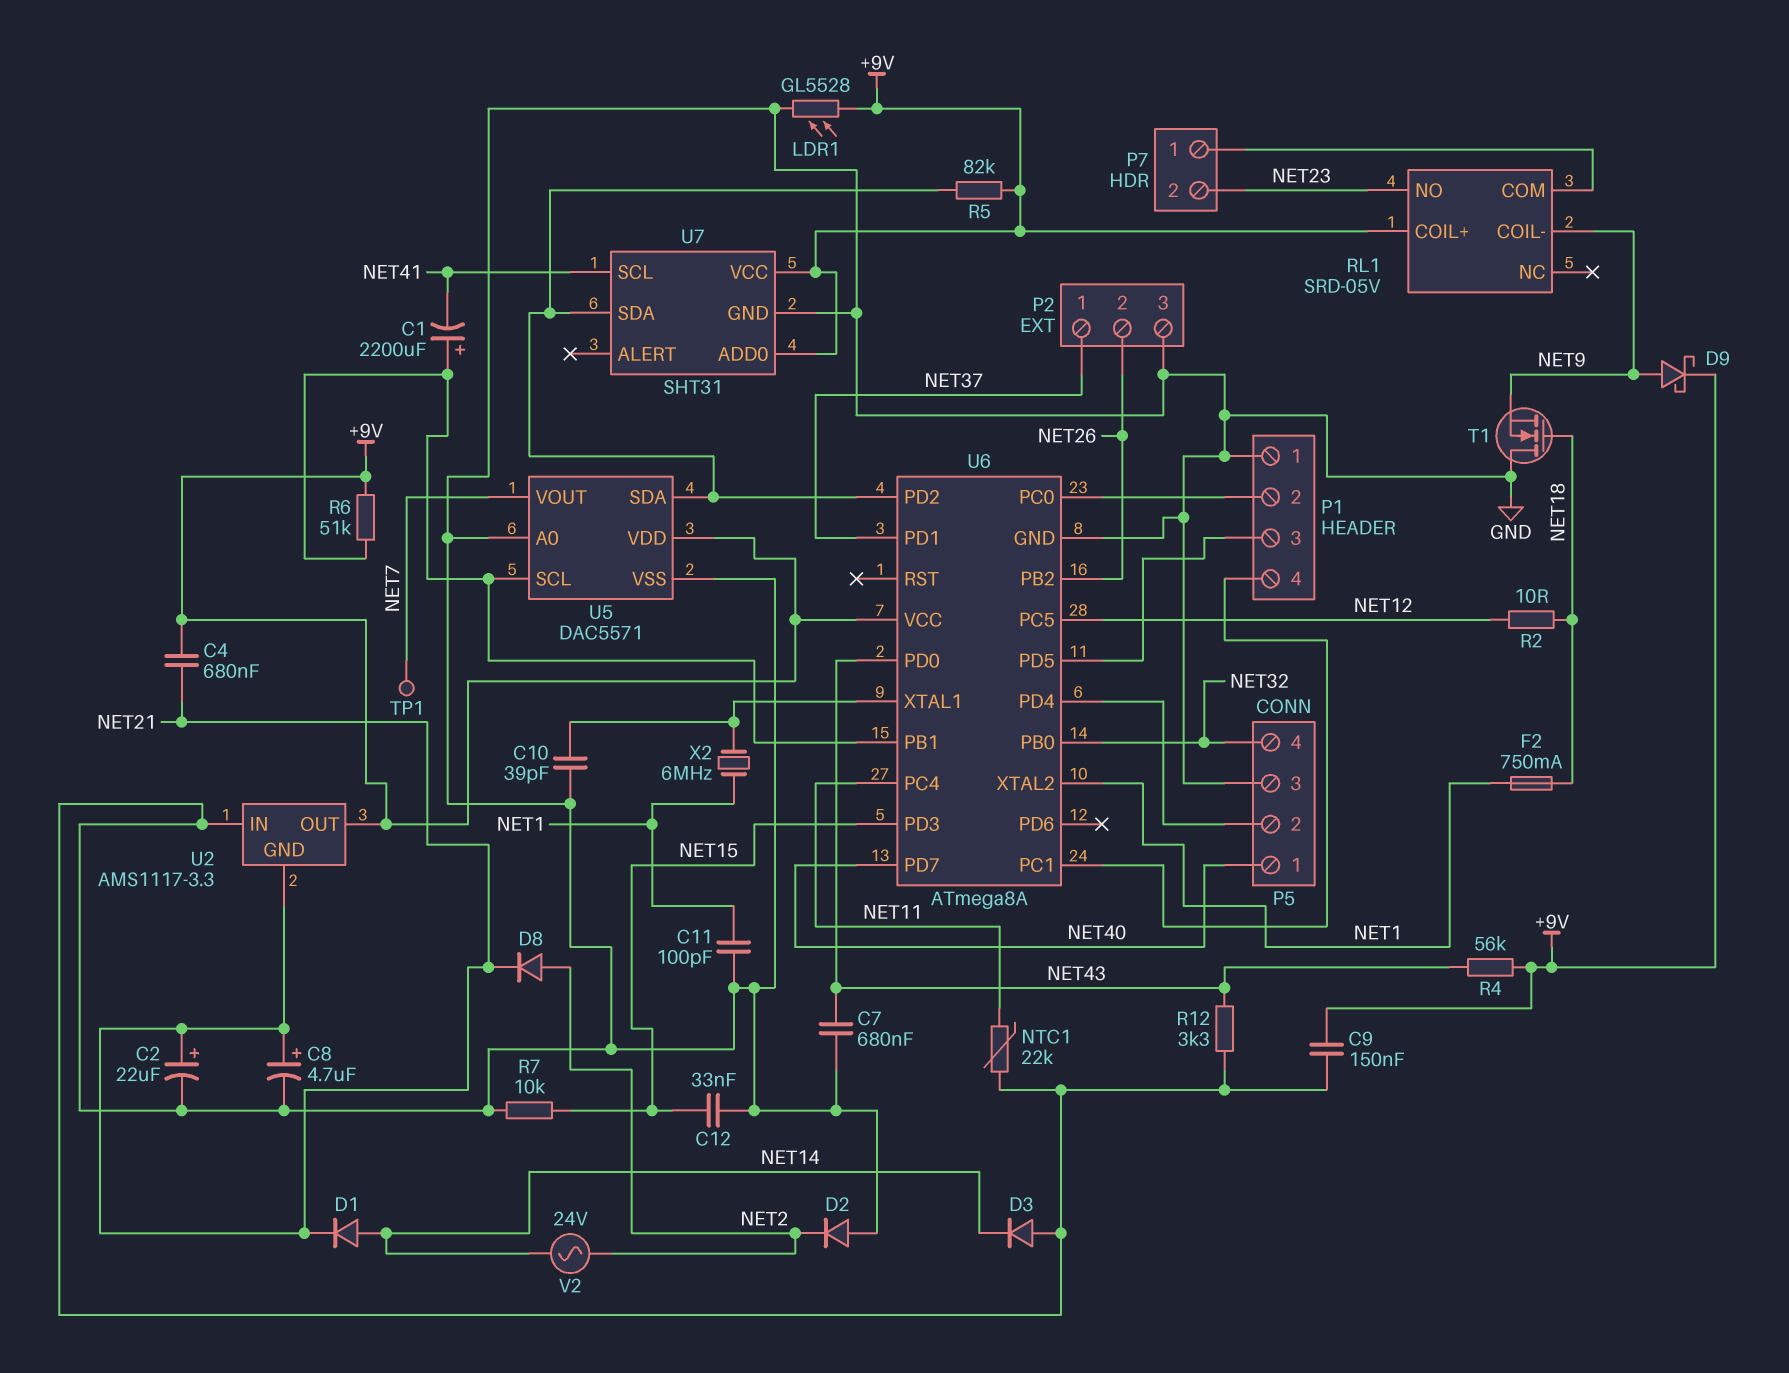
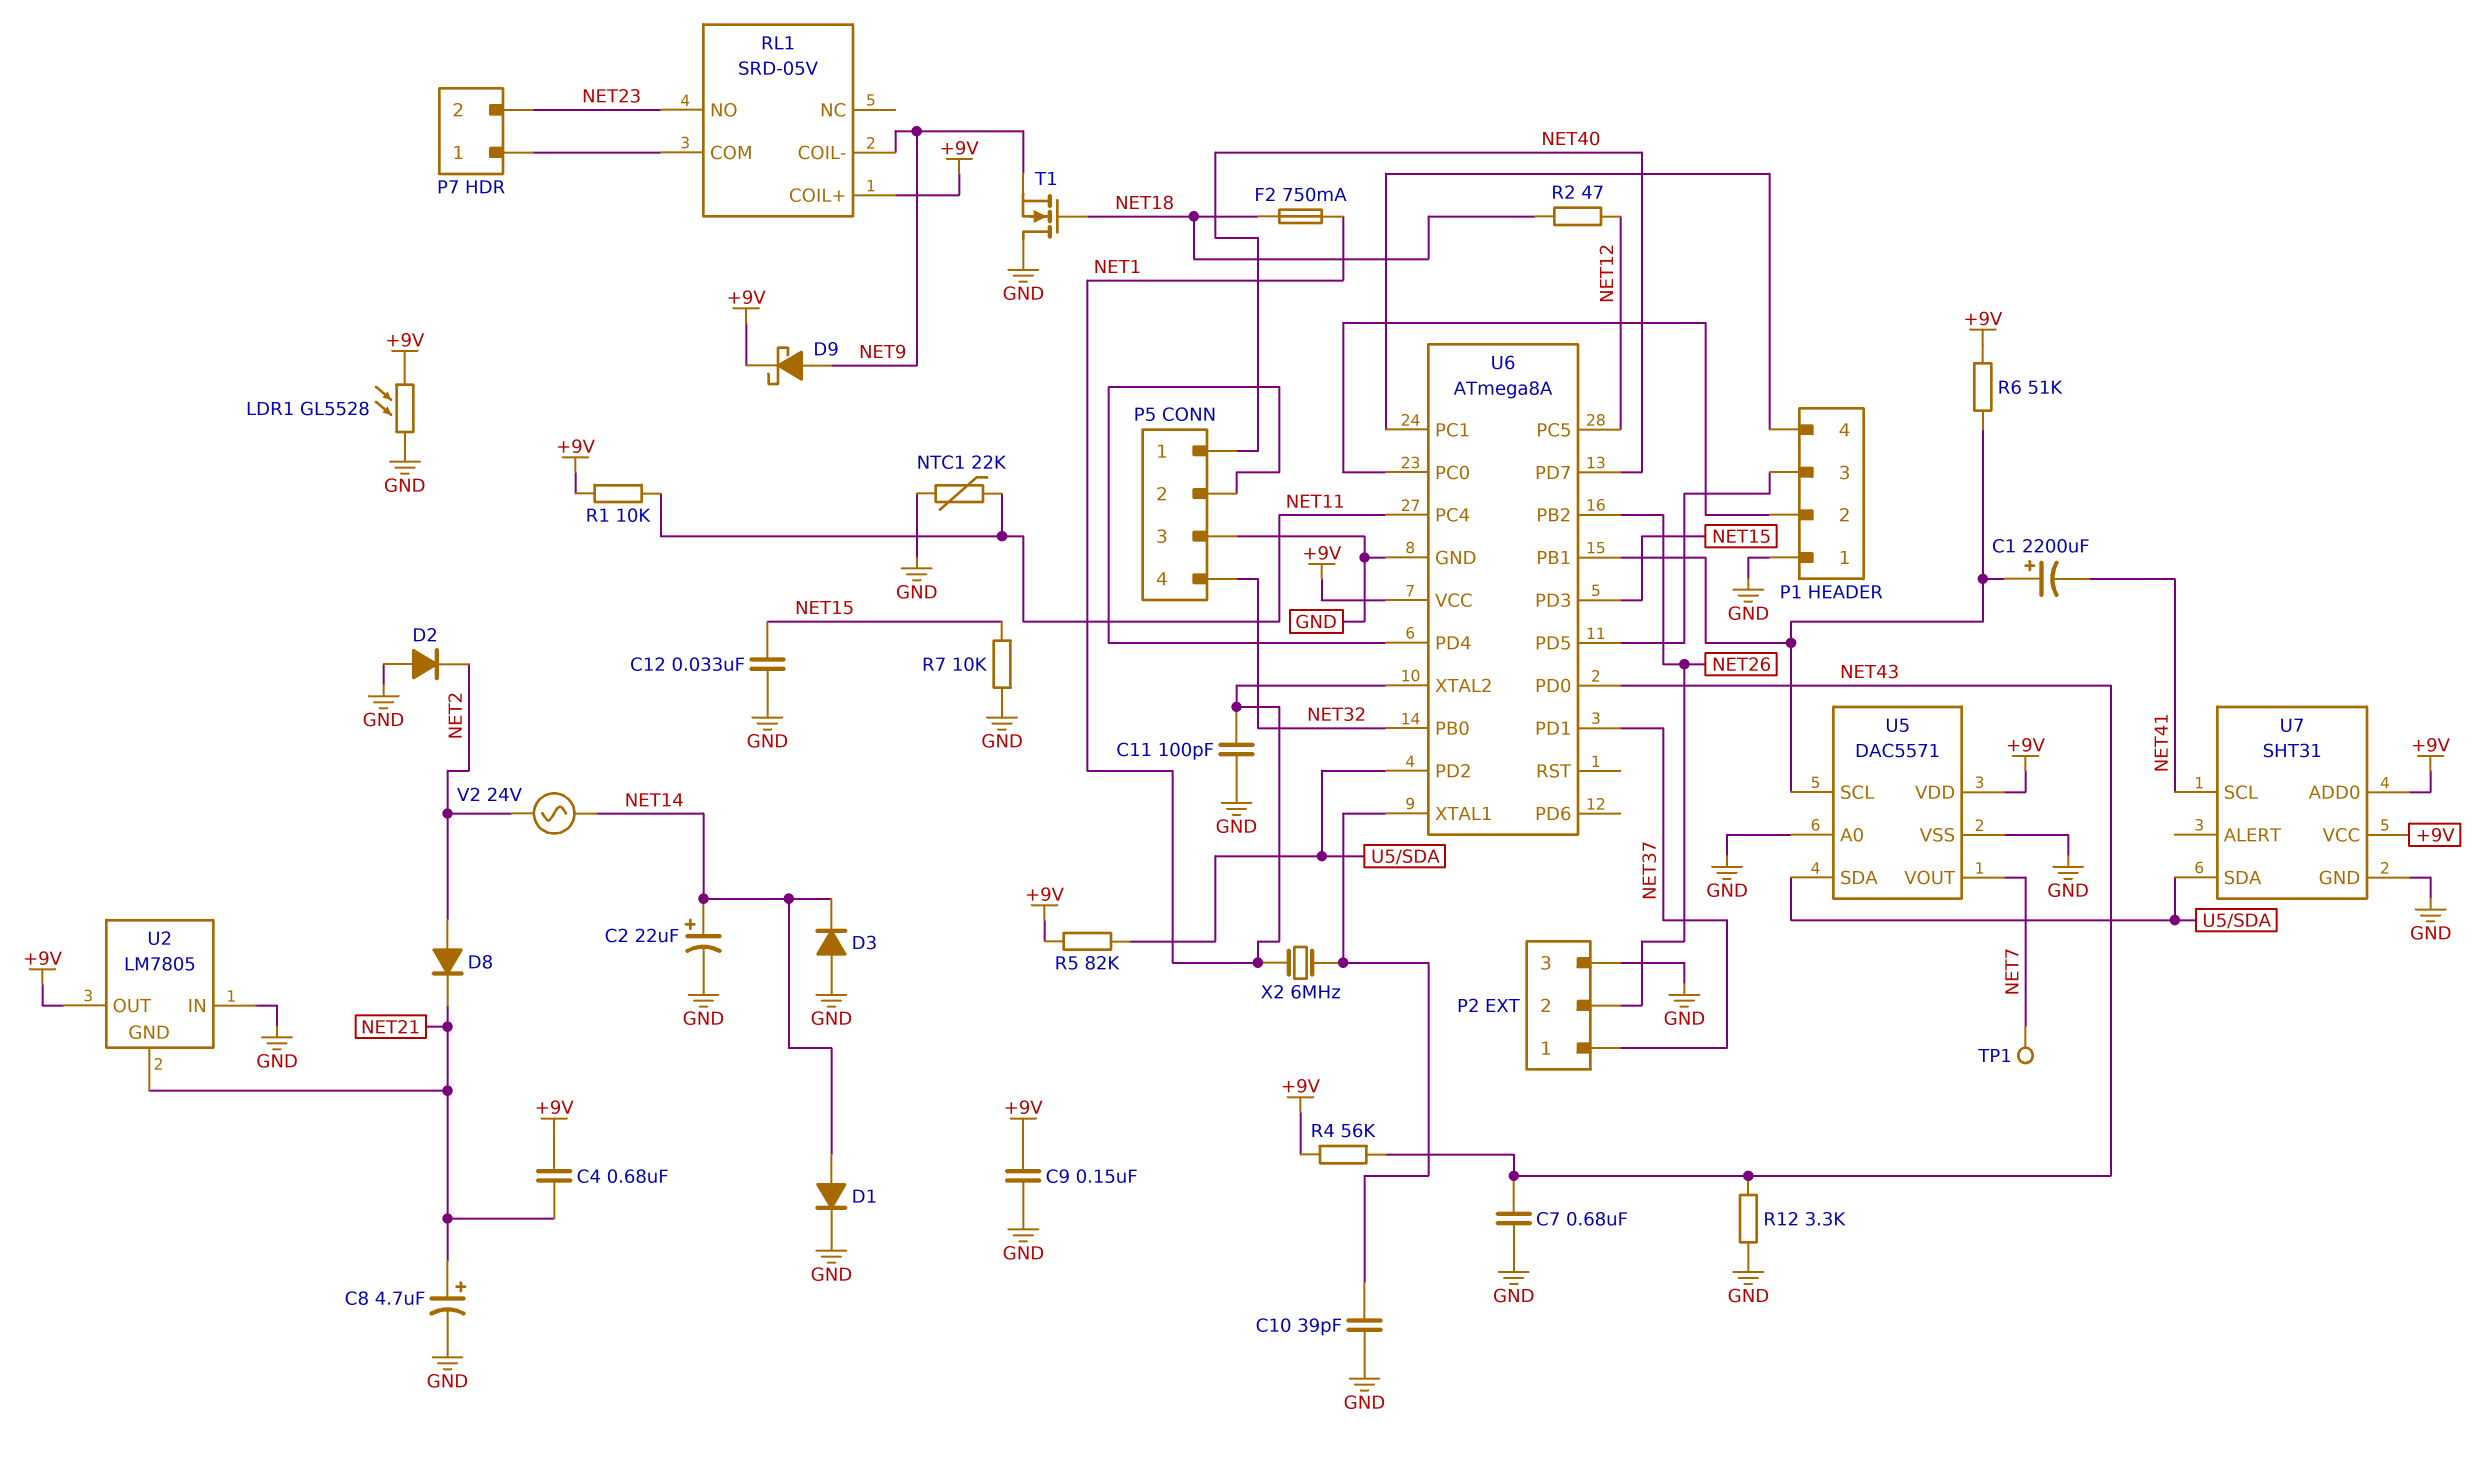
C2: 22uF (plus NET21, minus GND) -> 22uF (plus NET14, minus GND)
D1: diode (A NET14, K NET21) -> diode (A NET14, K GND)
R1: none -> 10k (+9V, NET11)
R2: 10 (NET12, NET18) -> 47 (NET12, NET18)
U2: AMS1117-3.3 -> LM7805

